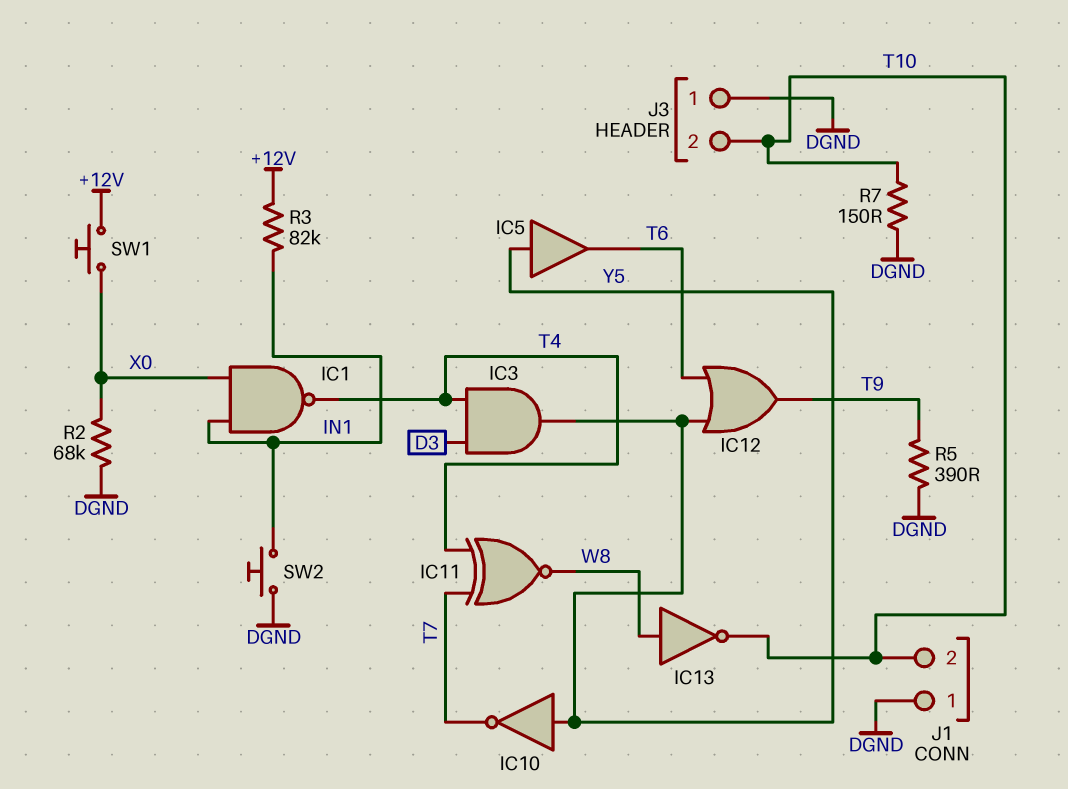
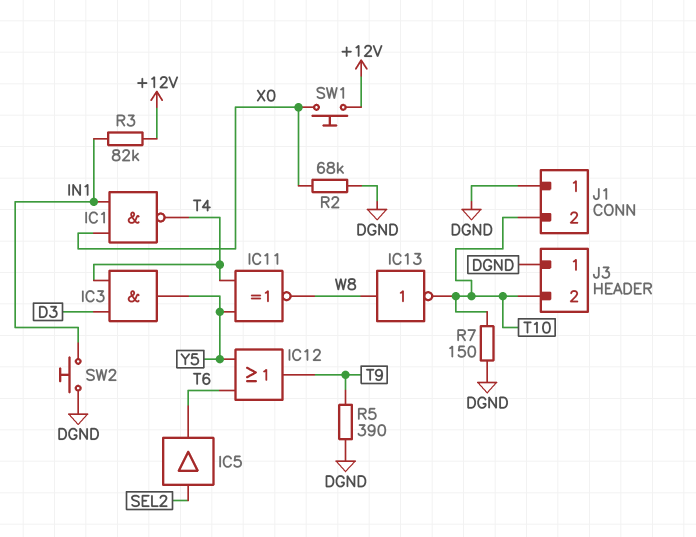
IC5: buffer (in Y5, out T6) -> buffer (in SEL2, out T6)
IC10: NOT (in Y5, out T7) -> none
IC11: XNOR (in T4, in T7, out W8) -> XNOR (in T4, in Y5, out W8)

